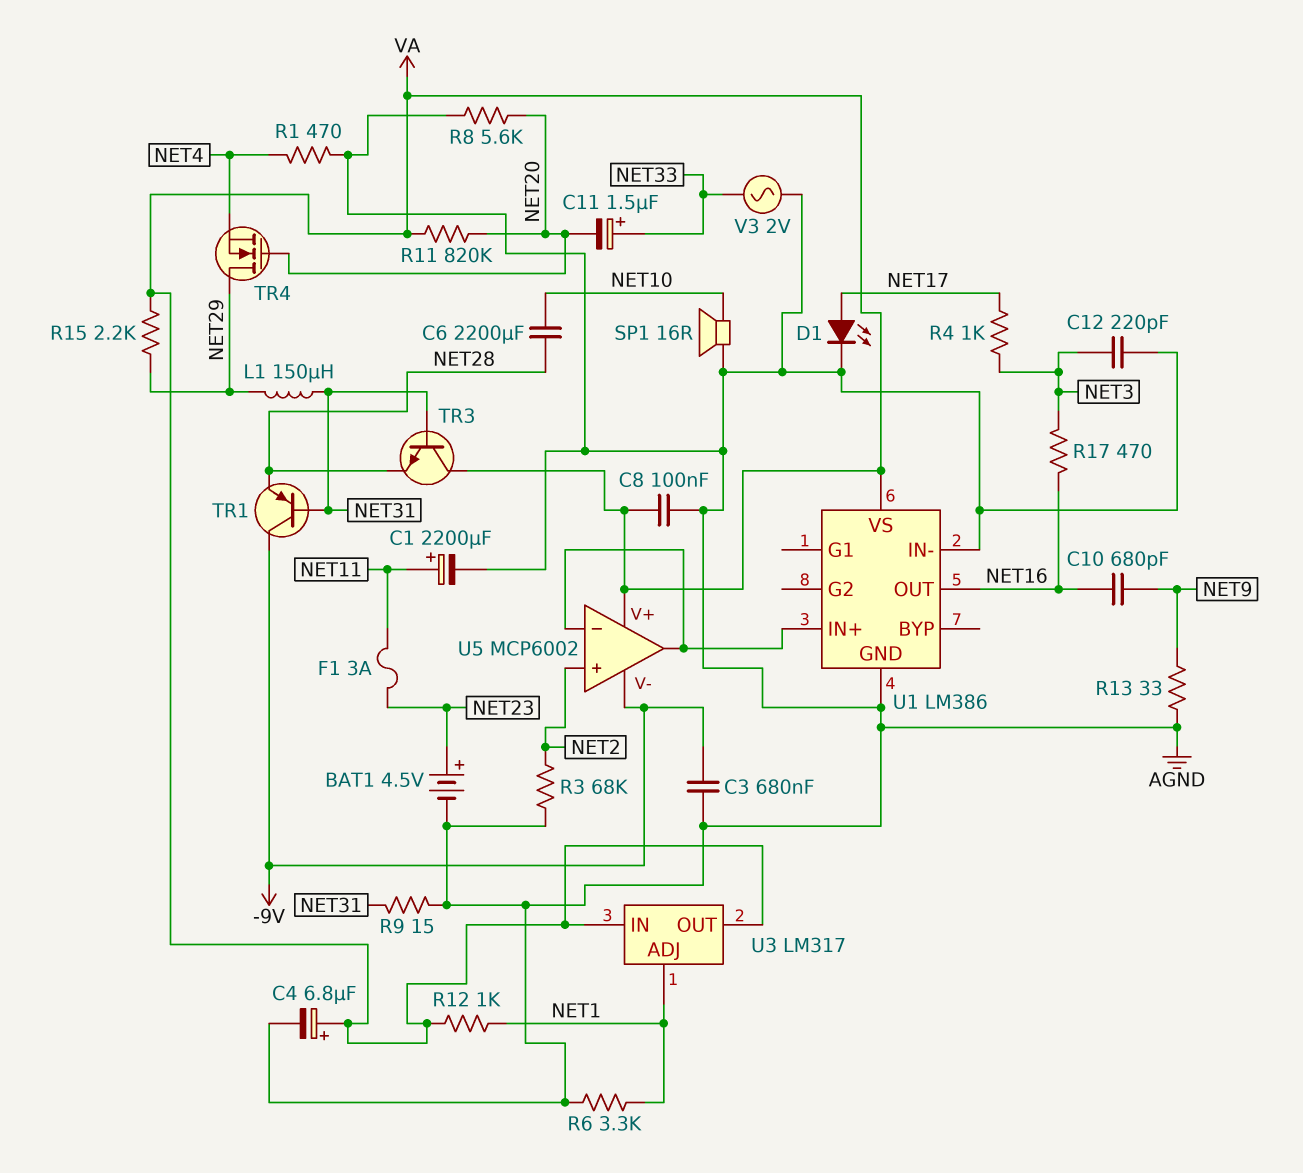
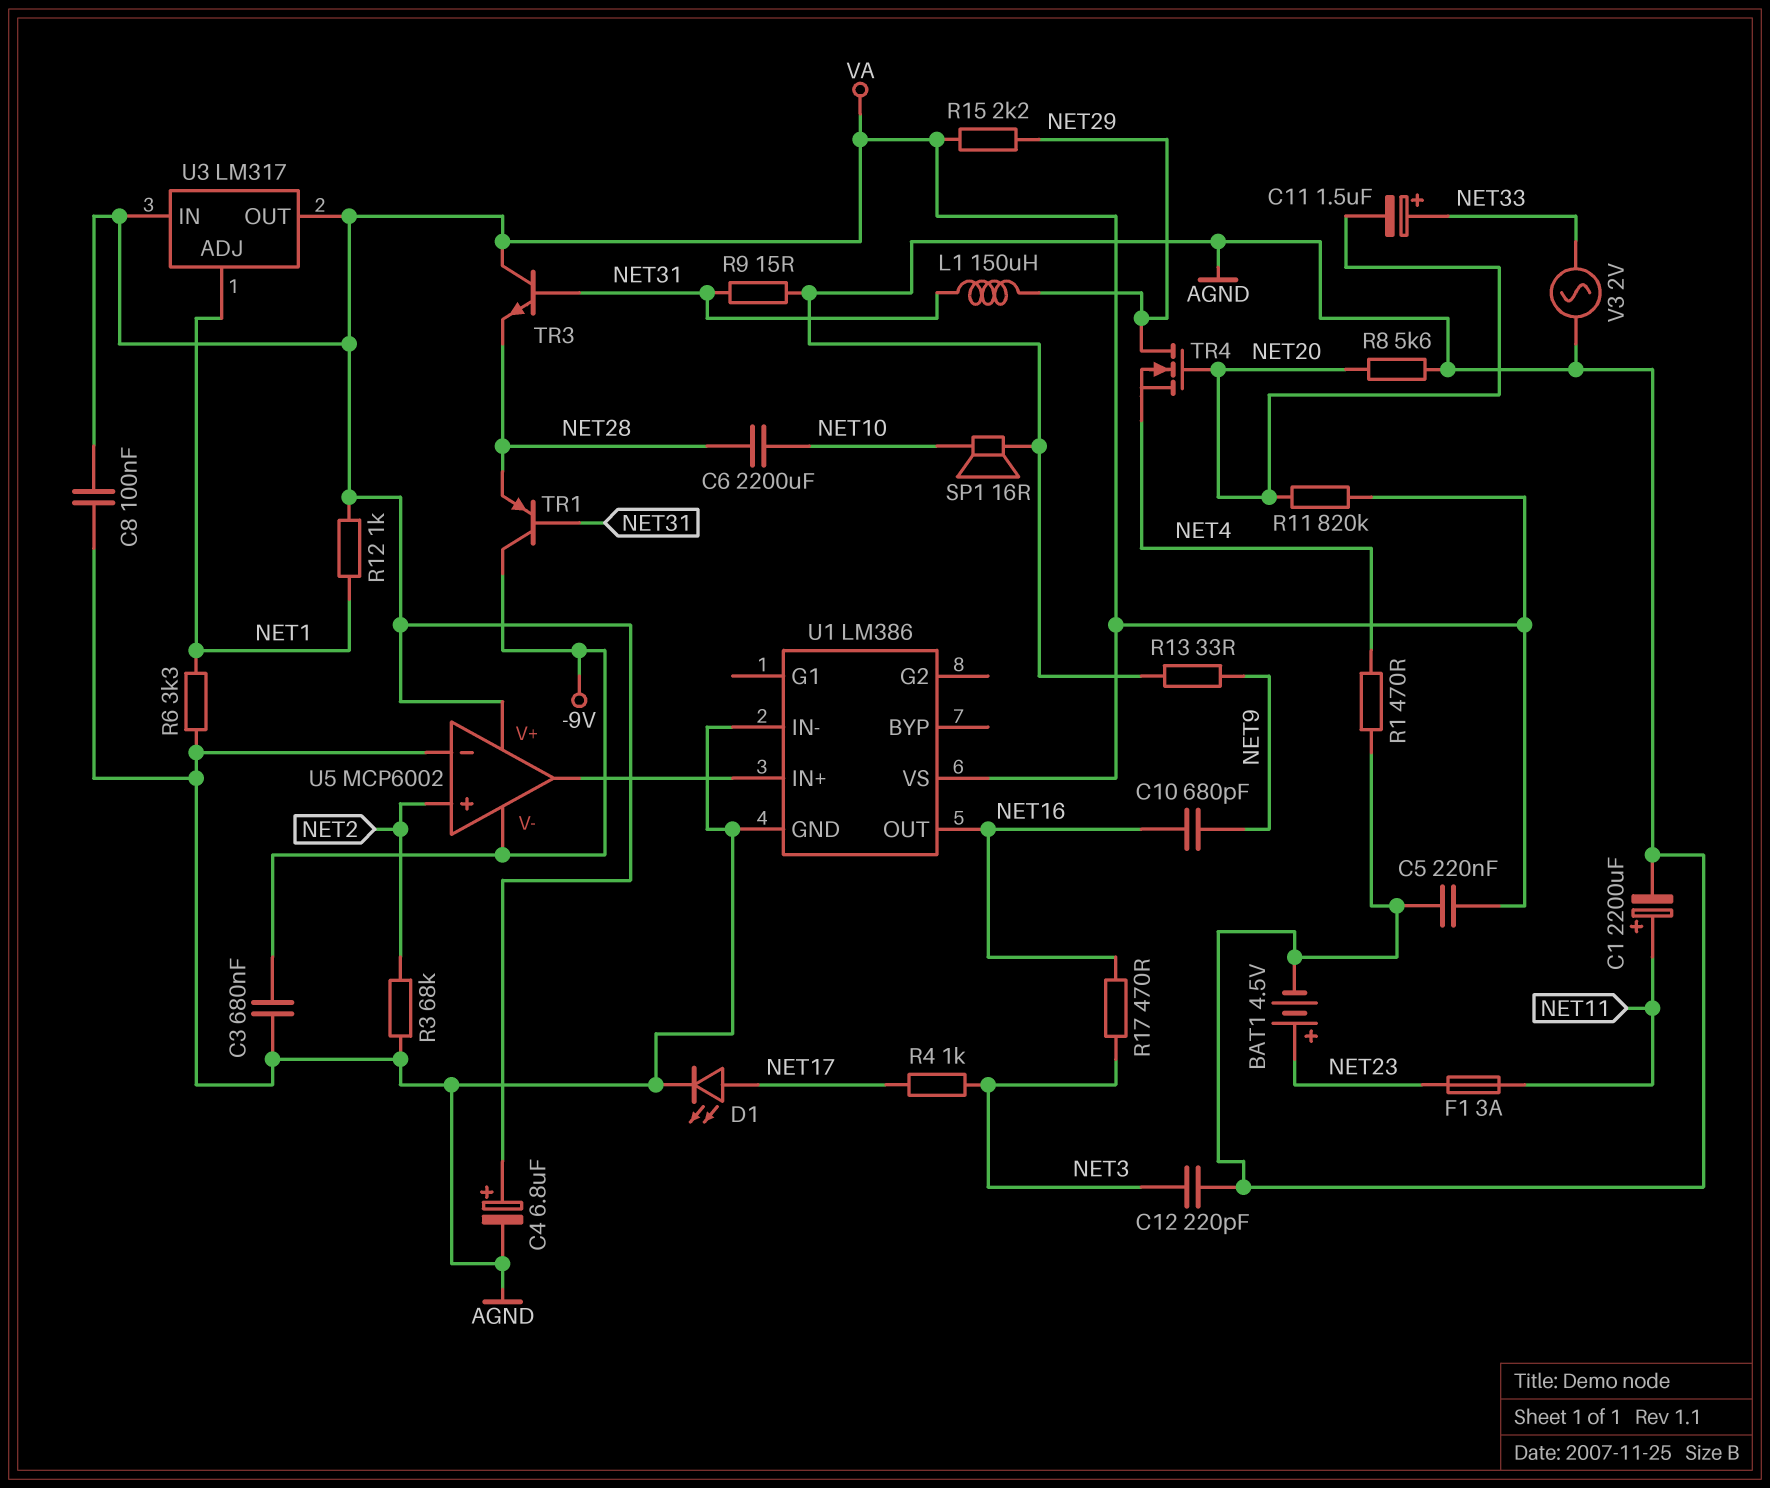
C5: none -> 220nF (AGND, VA)
U5 pin in-: U1/IN+ -> AGND

